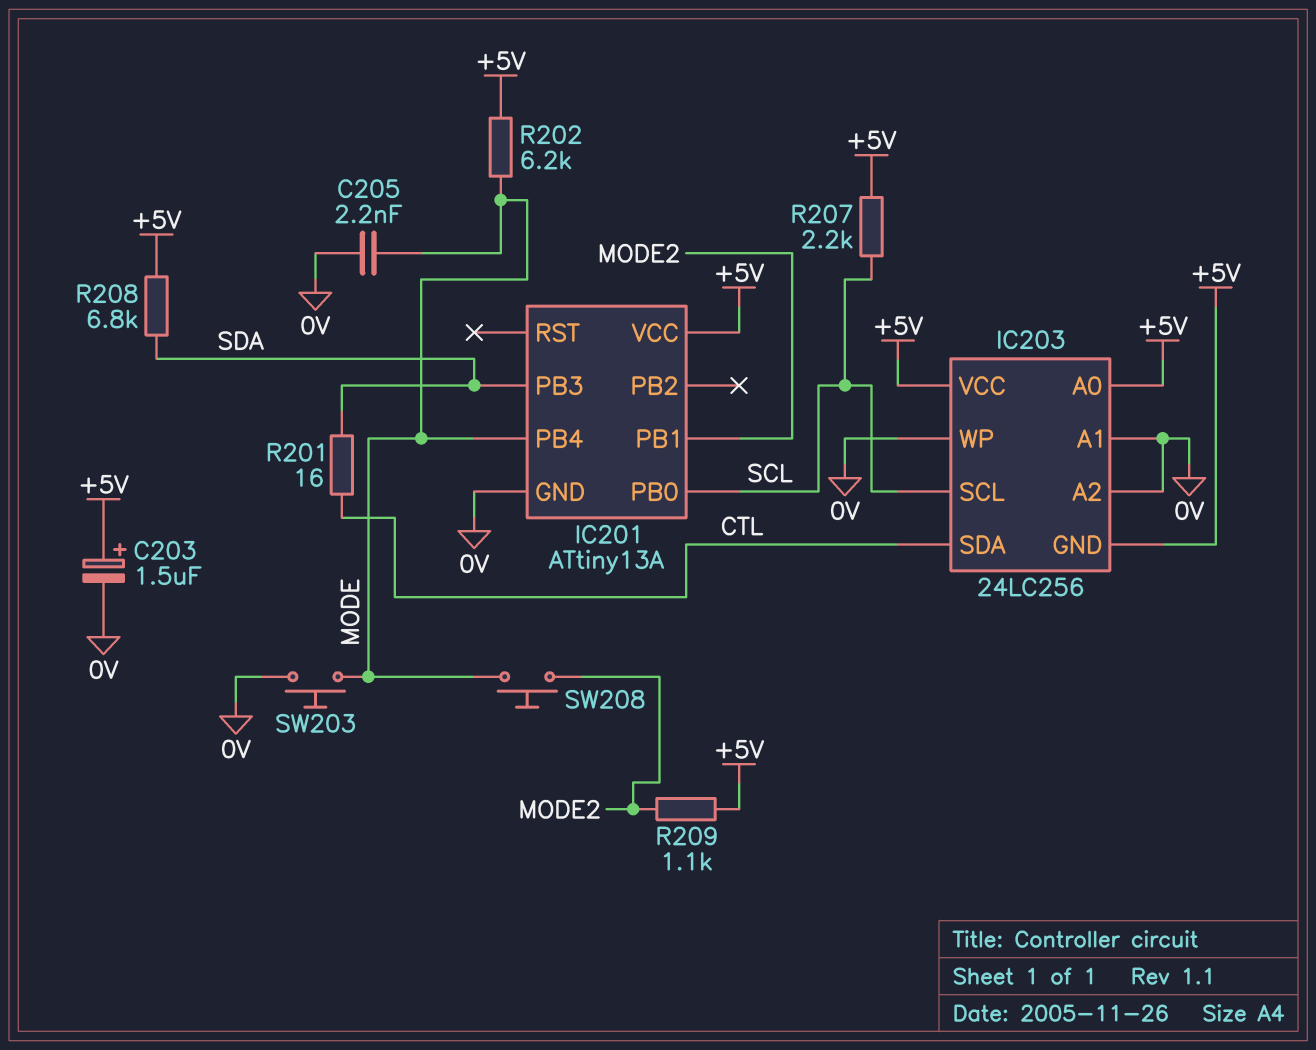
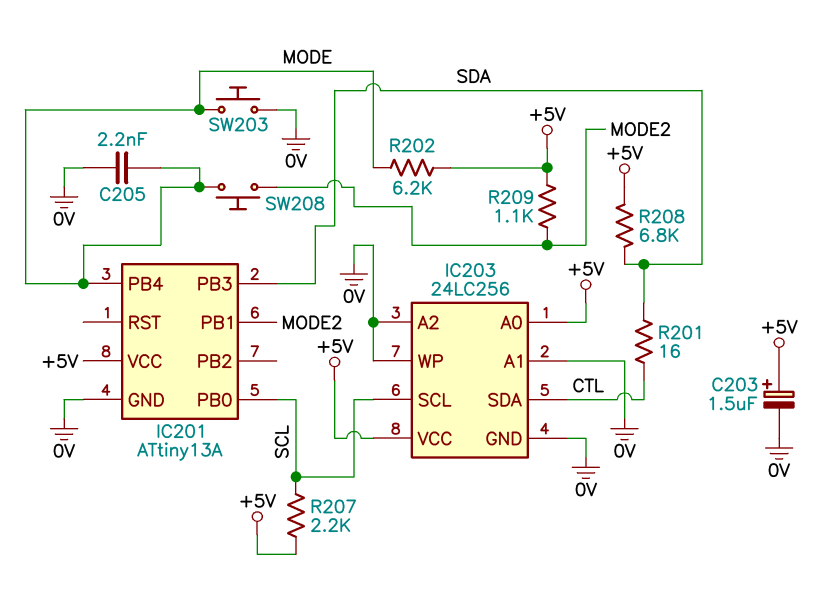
IC203 pin GND: +5V -> 0V

